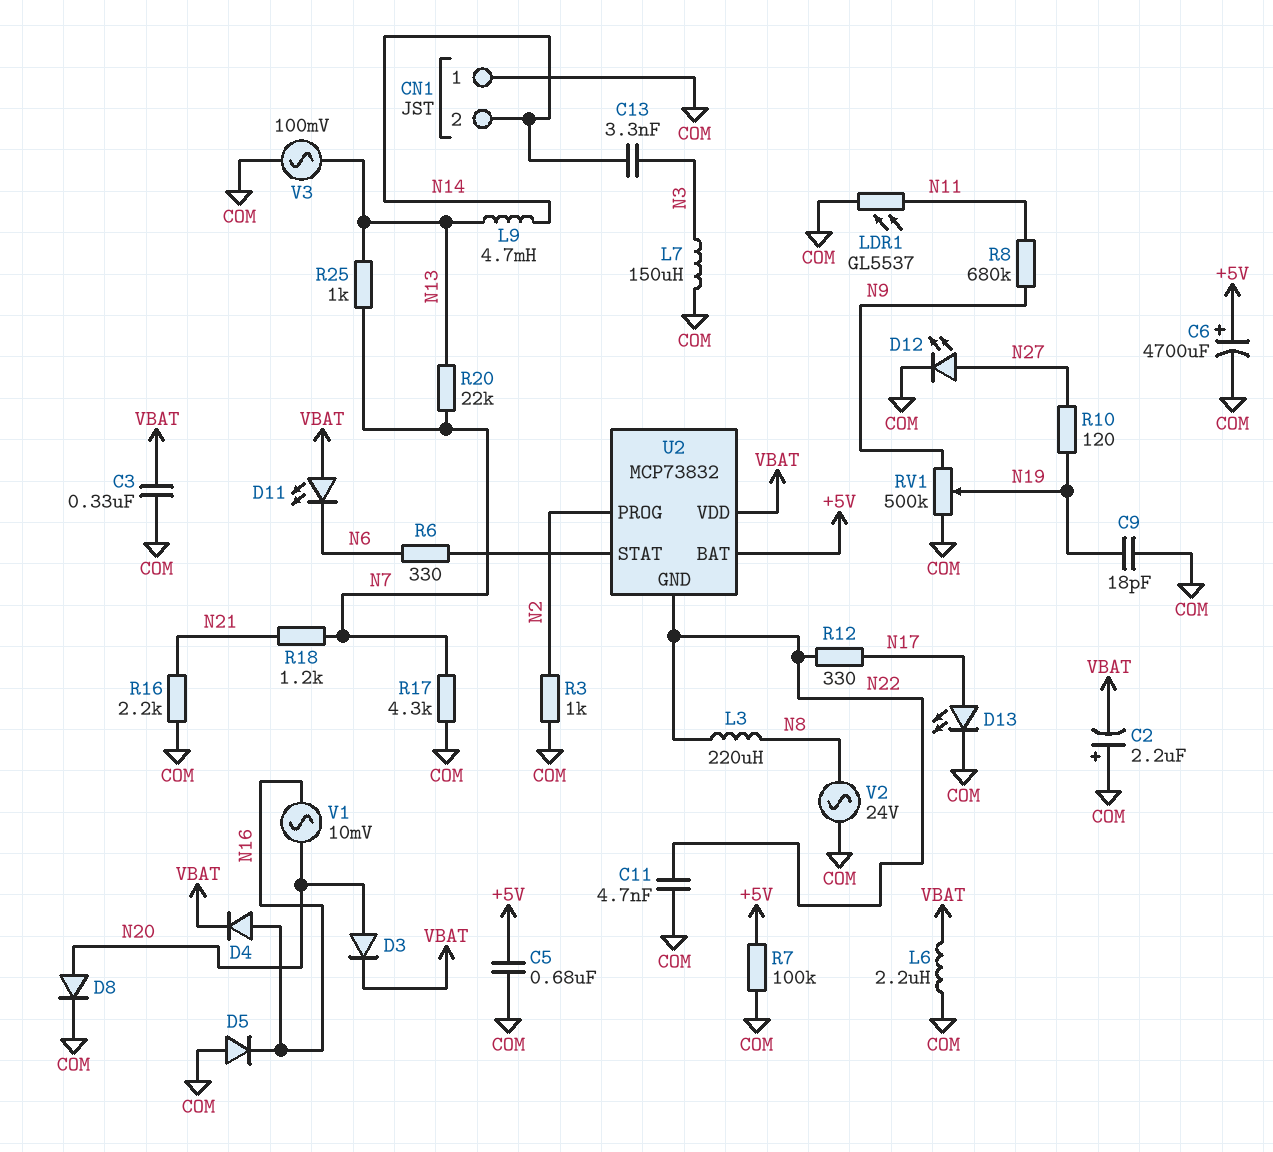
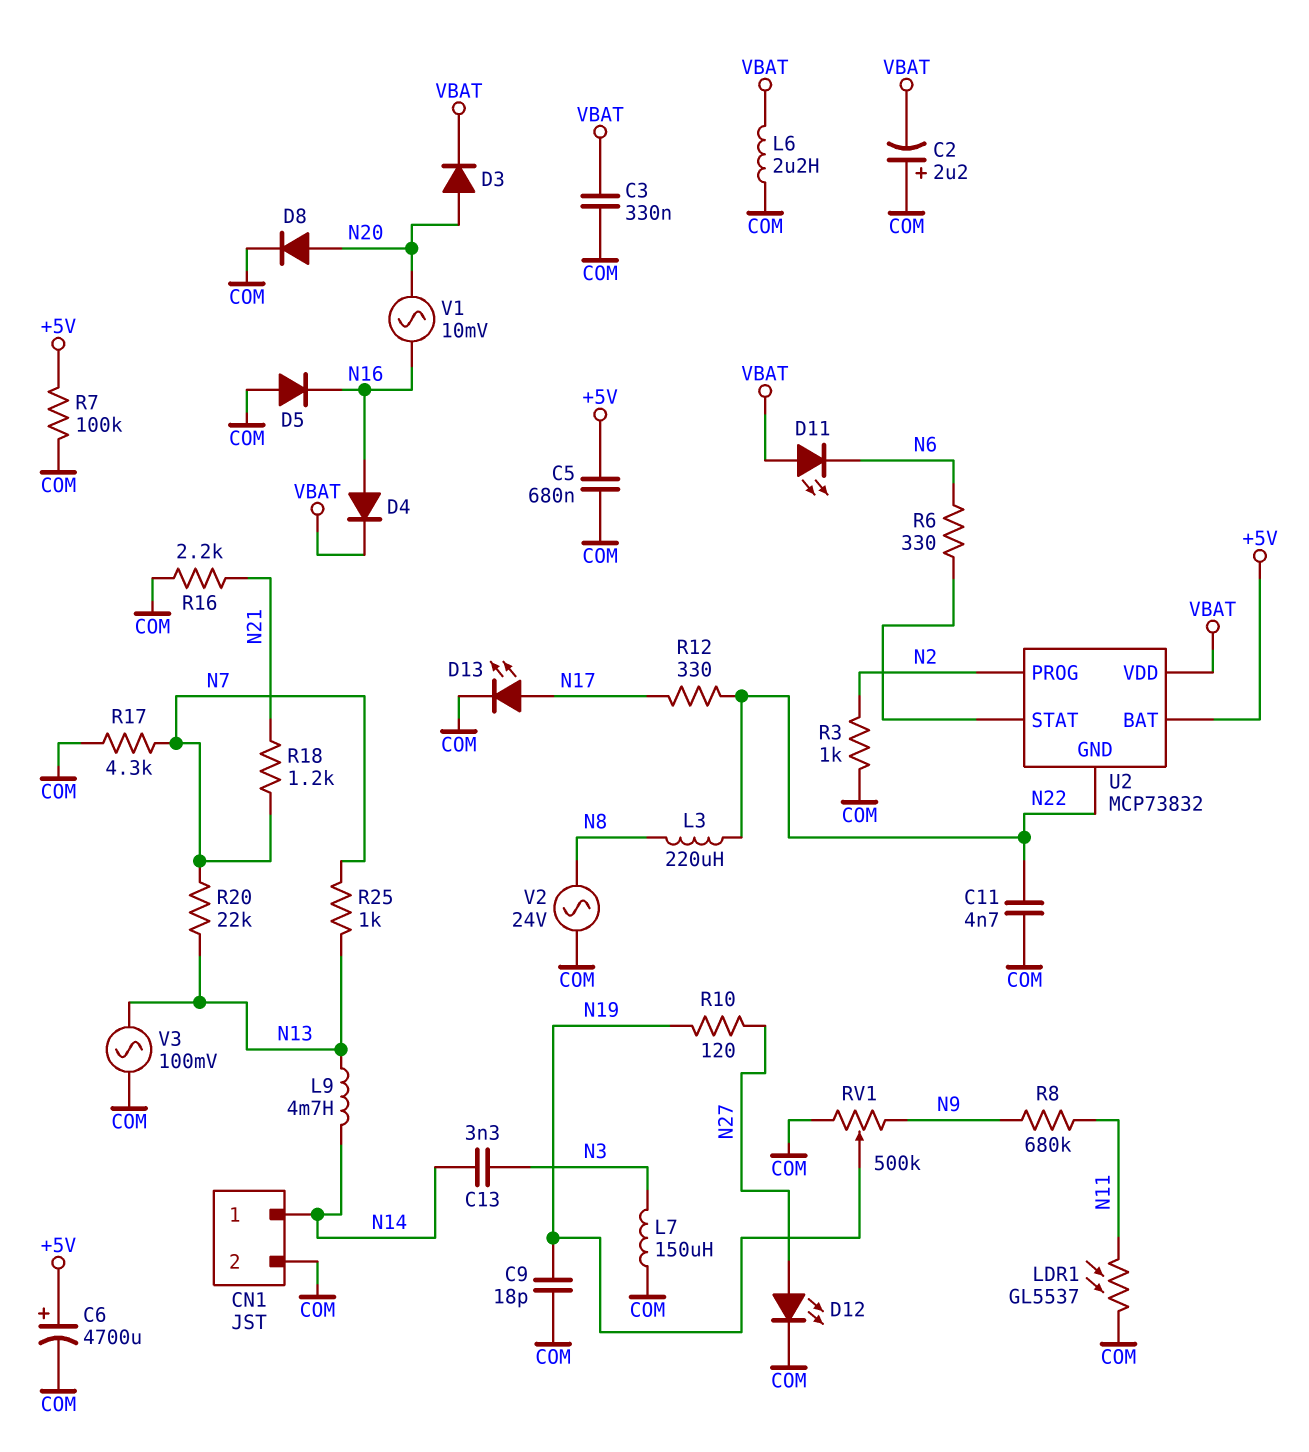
CN1 pin 1: COM -> N14
CN1 pin 2: N14 -> COM

